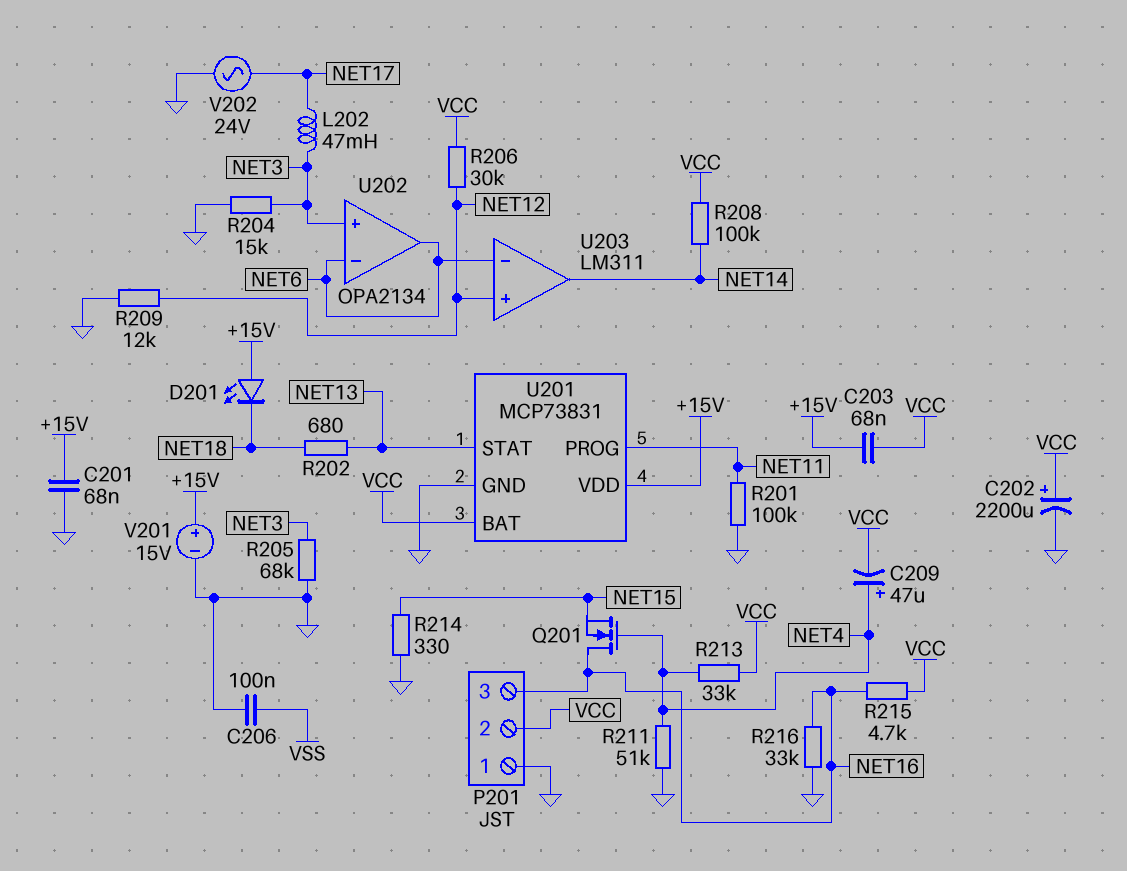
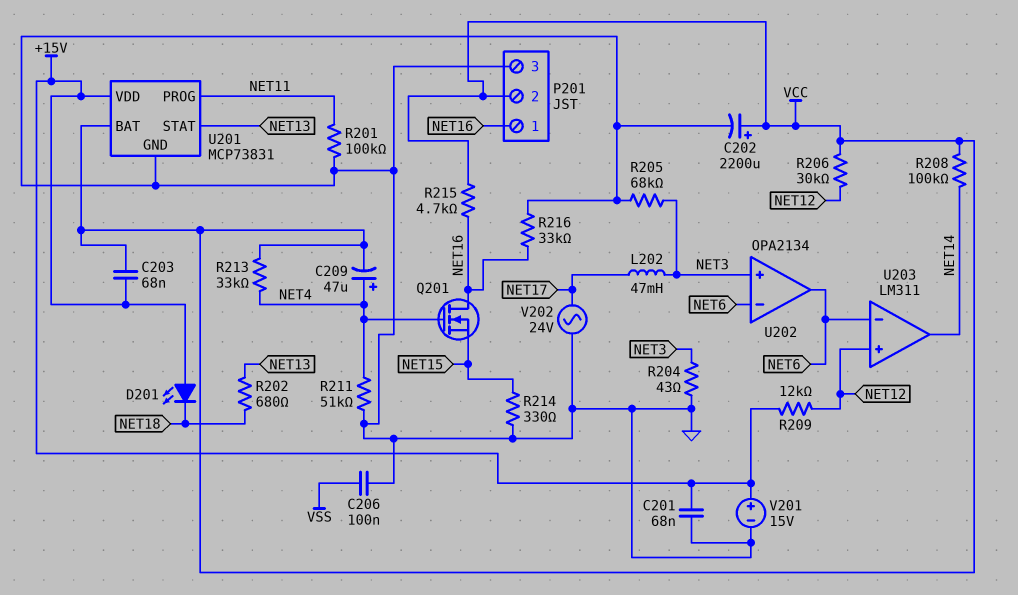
P201 pin 1: GND -> NET16
P201 pin 3: NET16 -> GND
R204: 15k (GND, NET3) -> 43 (GND, NET3)
R209: 12k (GND, NET12) -> 12k (+15V, NET12)

